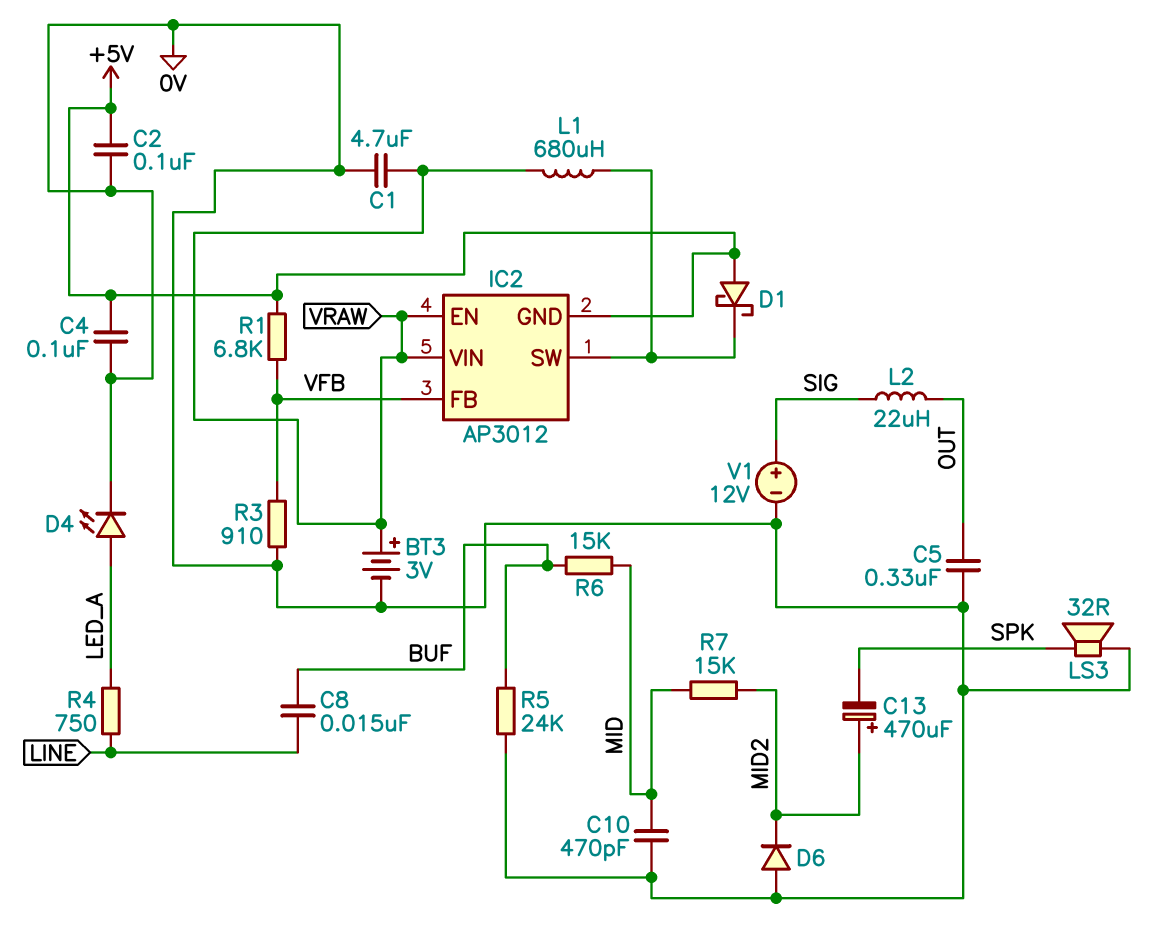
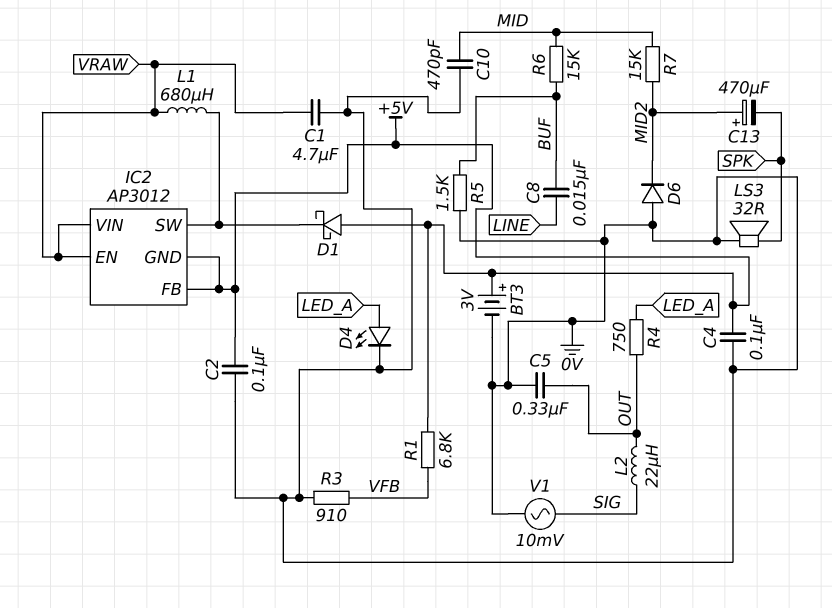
BT3: 3V (plus VRAW, minus 0V) -> 3V (plus +5V, minus 0V)
IC2 pin FB: VFB -> +5V
R4: 750 (LED_A, LINE) -> 750 (LED_A, OUT)
R5: 24k (0V, BUF) -> 1.5k (0V, BUF)
V1: 12V (plus SIG, minus 0V) -> AC 10mV (0V, SIG)

